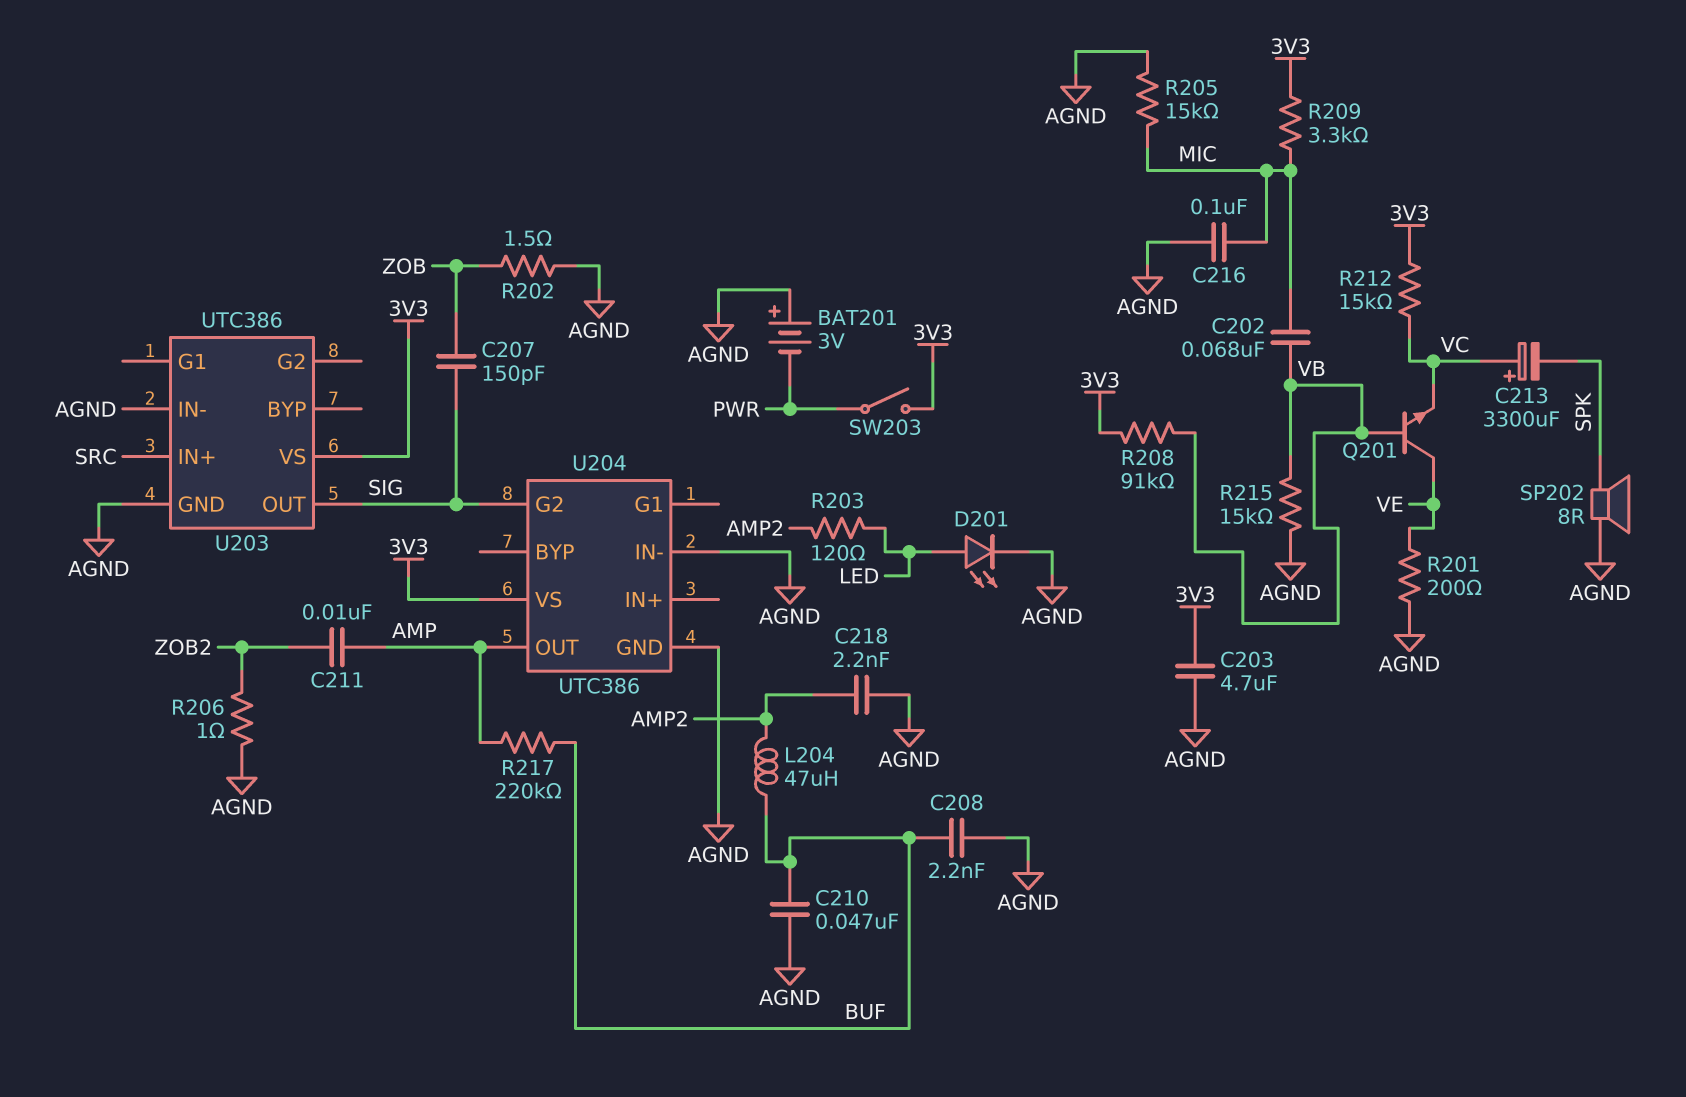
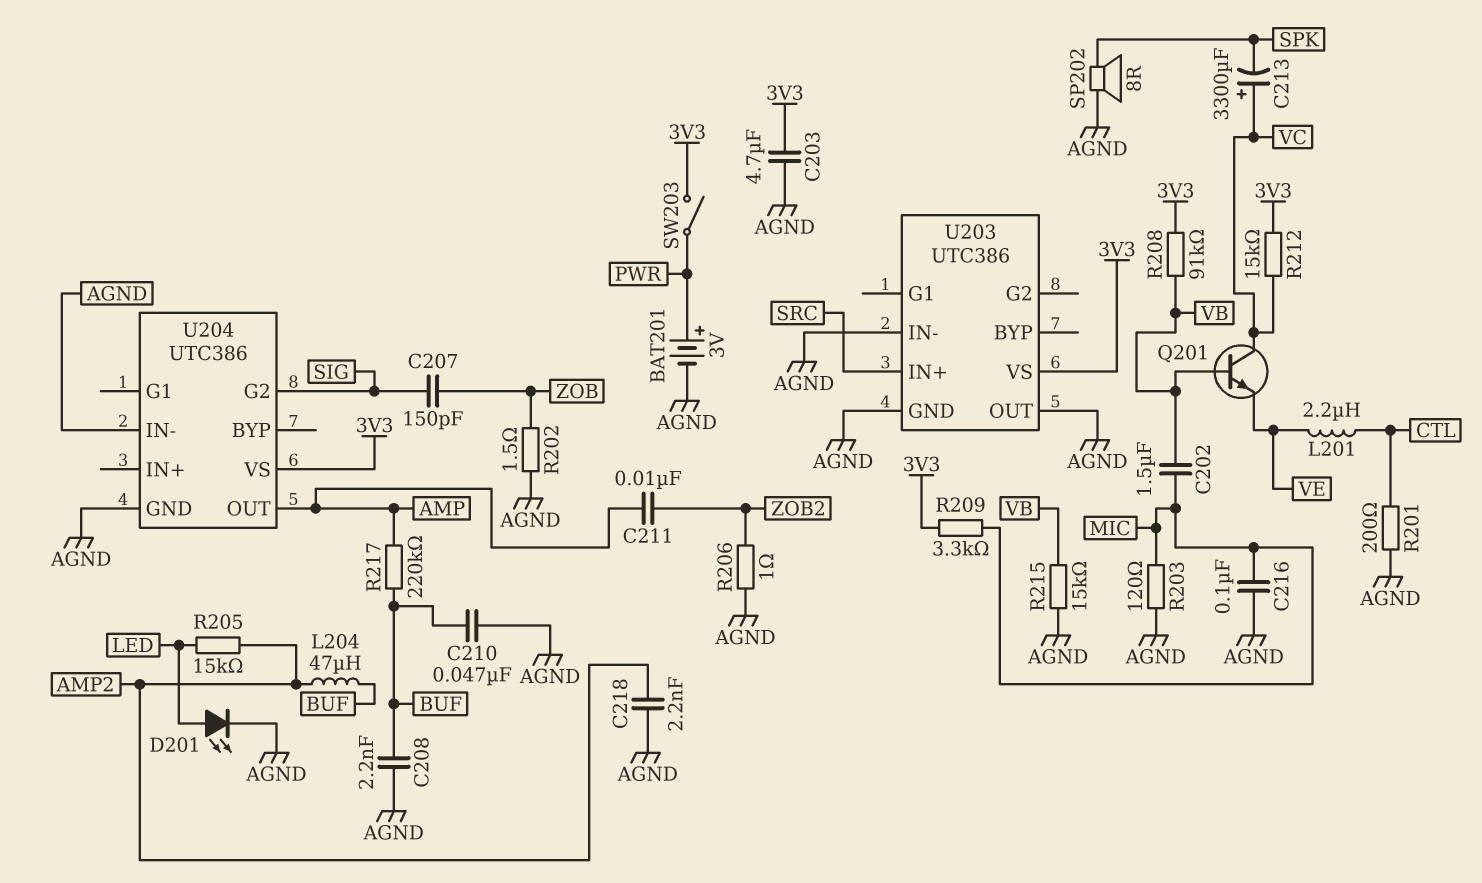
BAT201: 3V (plus AGND, minus PWR) -> 3V (plus PWR, minus AGND)
C202: 68nF (MIC, VB) -> 1.5uF (MIC, VB)
L201: none -> 2.2uH (CTL, VE)
Q201: NPN (B VB, C VE, E VC) -> NPN (B VB, C VC, E VE)
R201: 200 (AGND, VE) -> 200 (AGND, CTL)
R203: 120 (AMP2, LED) -> 120 (AGND, MIC)
R205: 15k (AGND, MIC) -> 15k (AMP2, LED)
U203 pin OUT: SIG -> AGND

